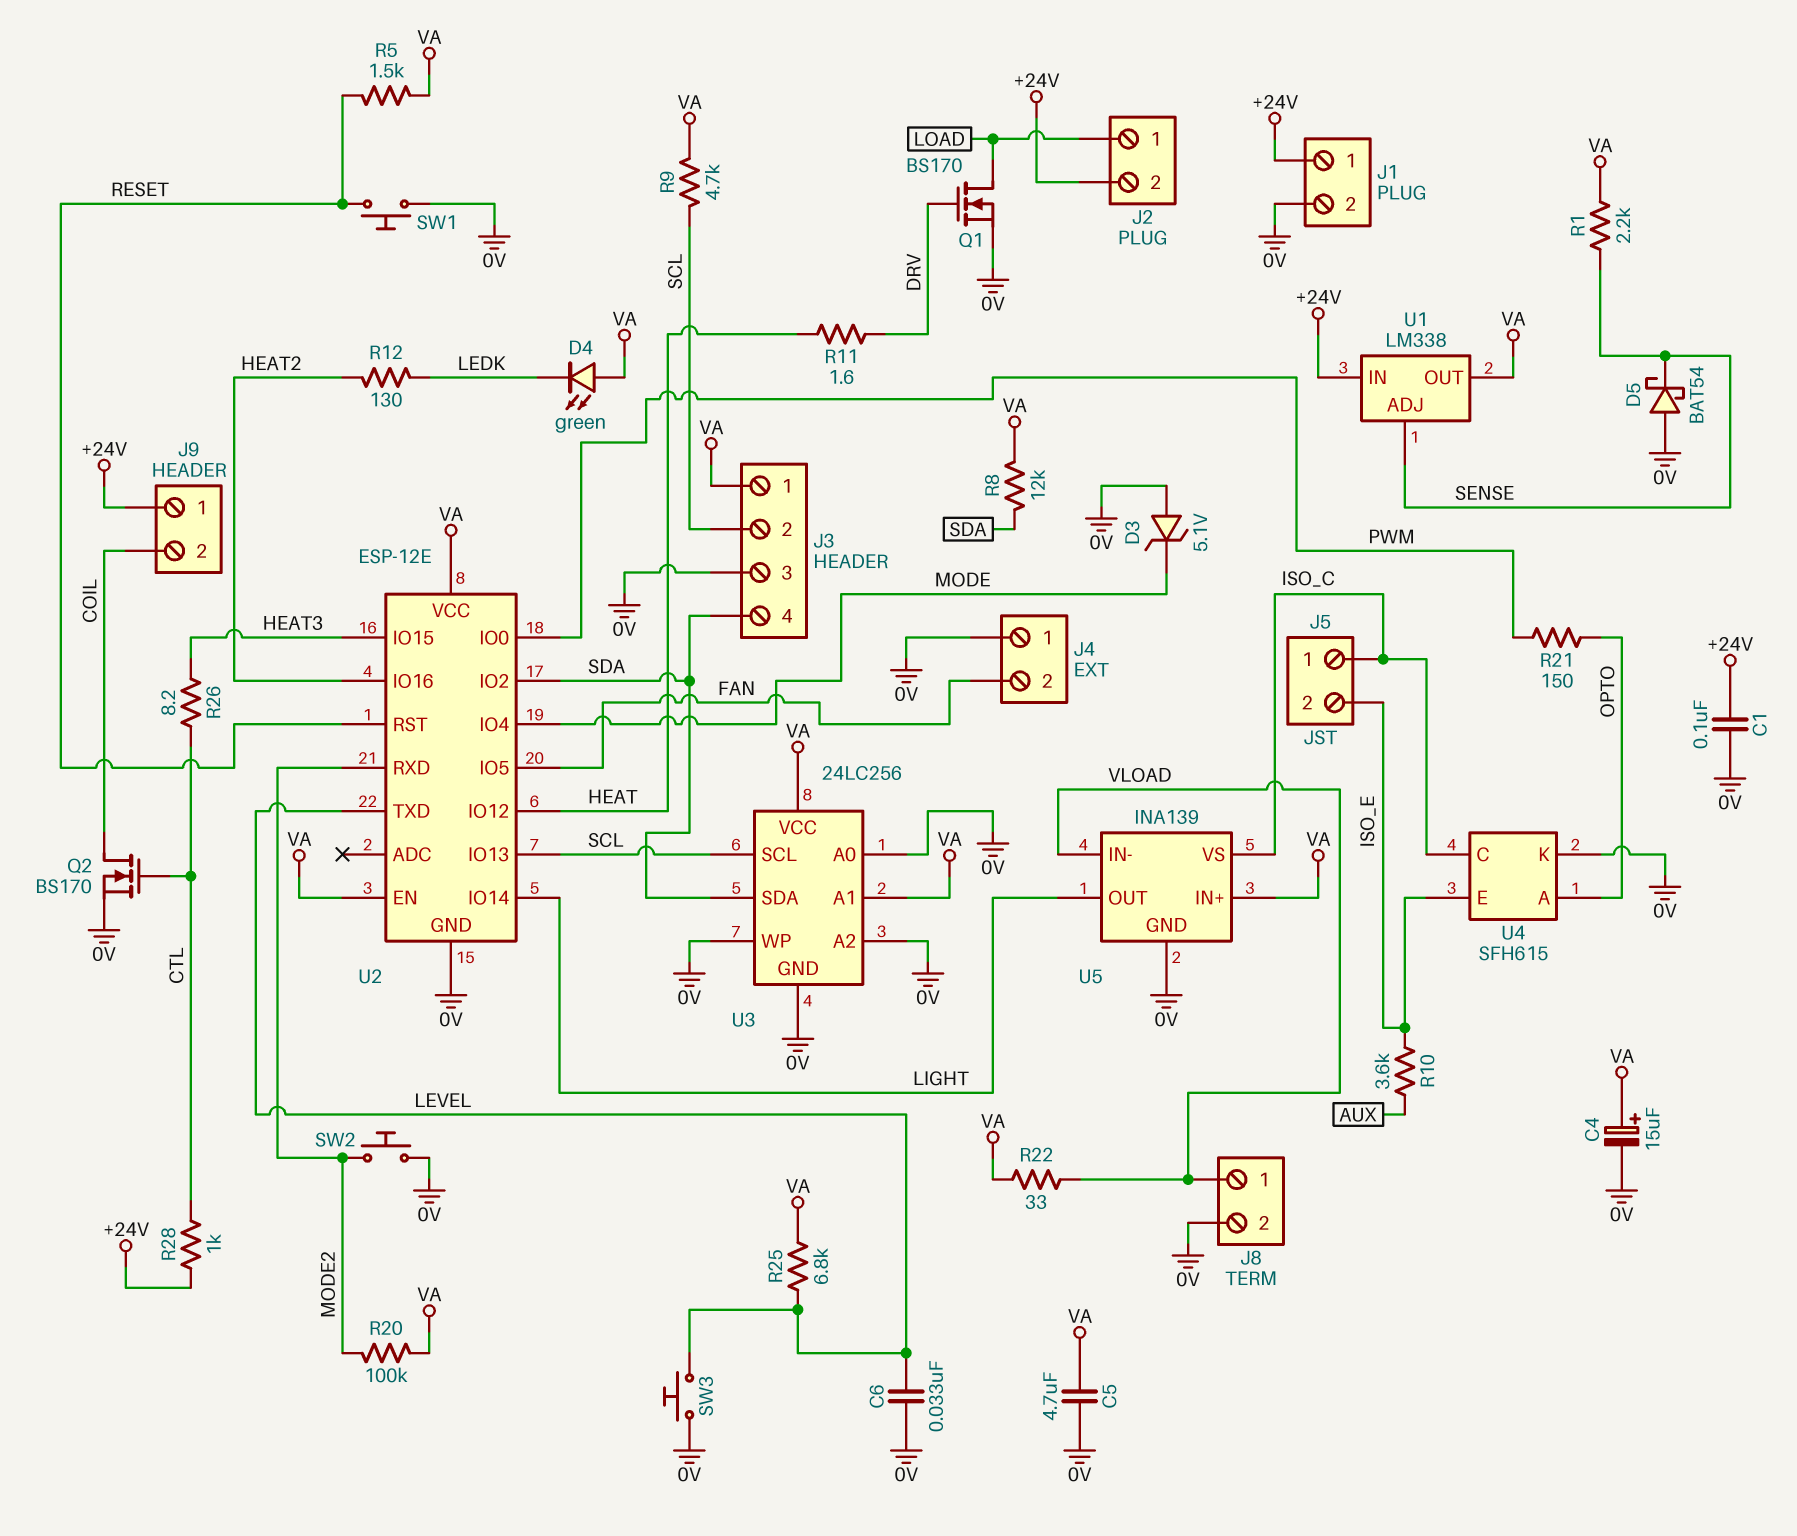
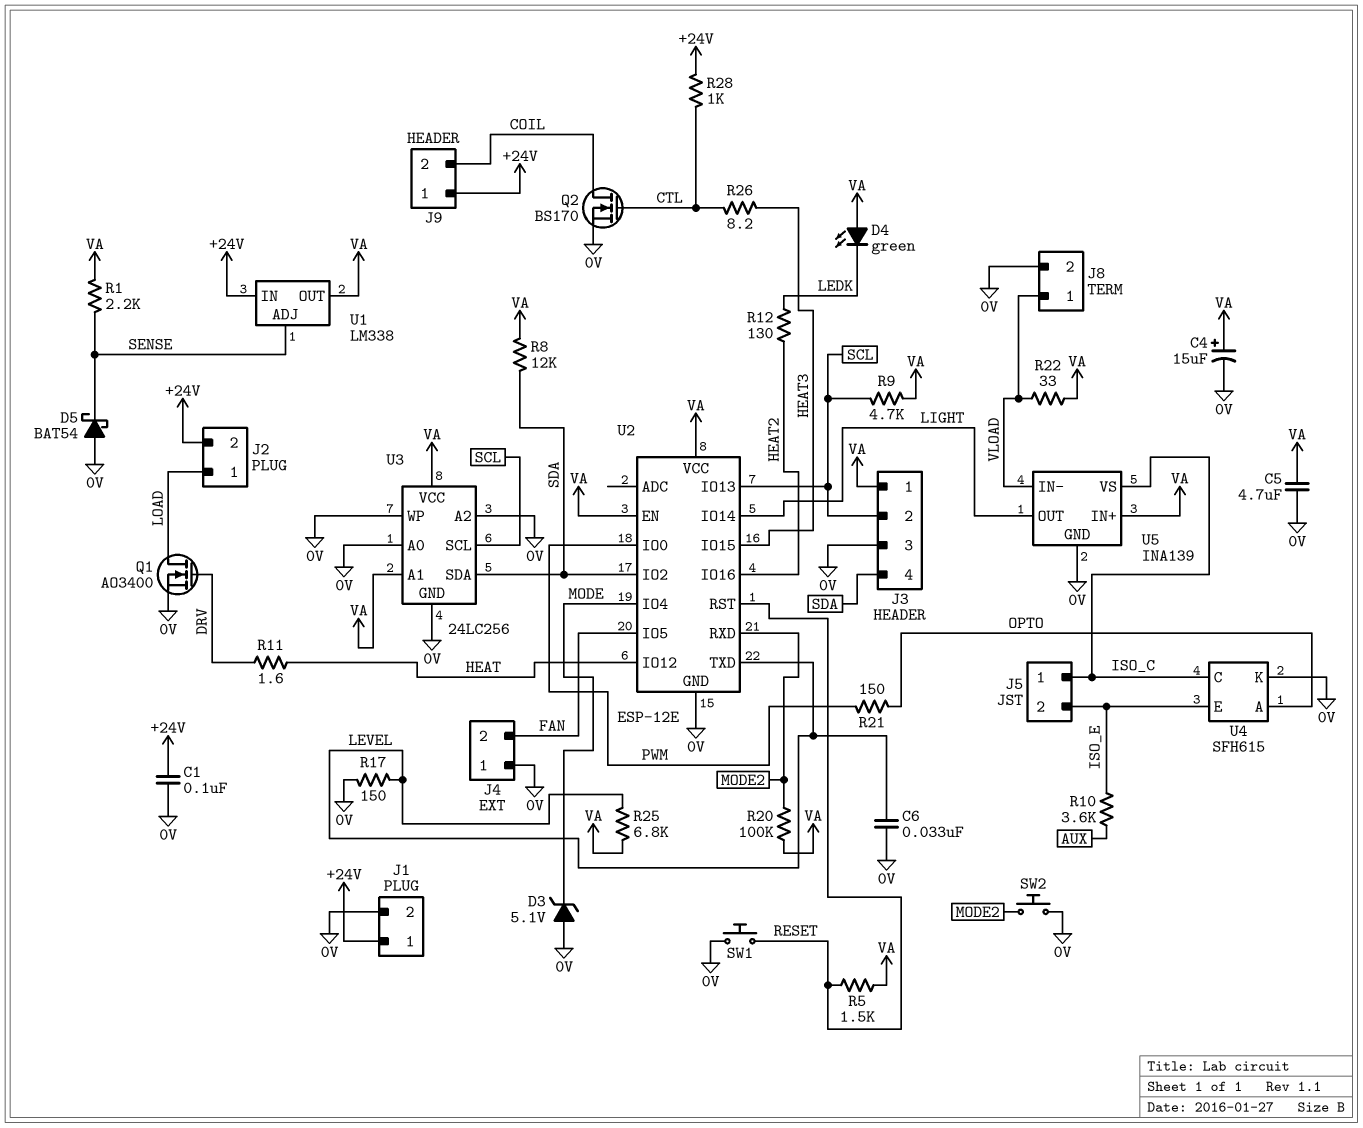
Q1: NMOS BS170 (G DRV, D LOAD, S 0V) -> NMOS AO3400 (G DRV, D LOAD, S 0V)
R17: none -> 150 (0V, LEVEL)
SW3: button (0V, LEVEL) -> none

